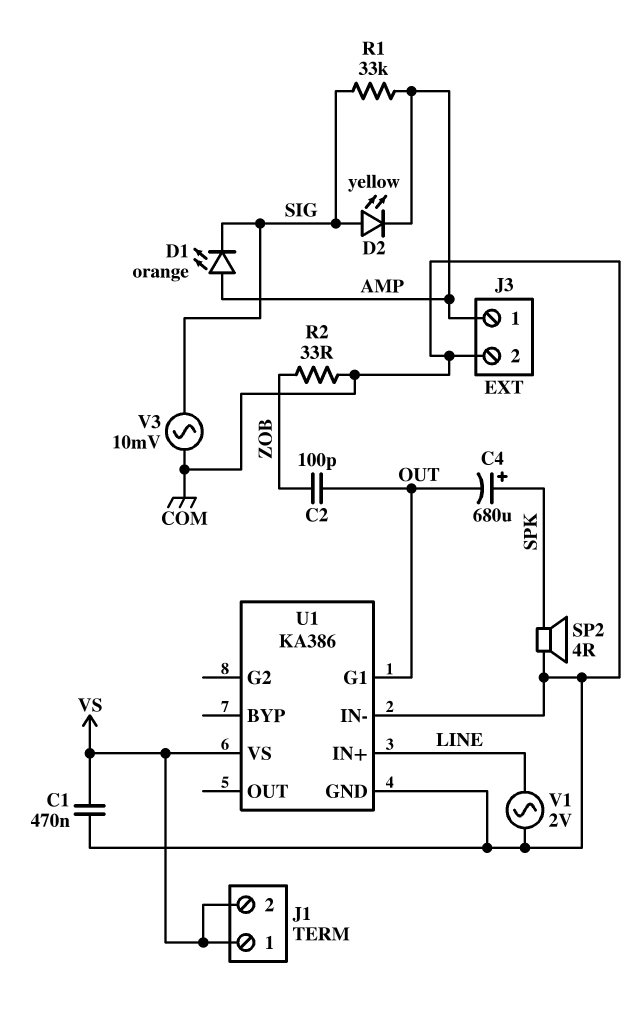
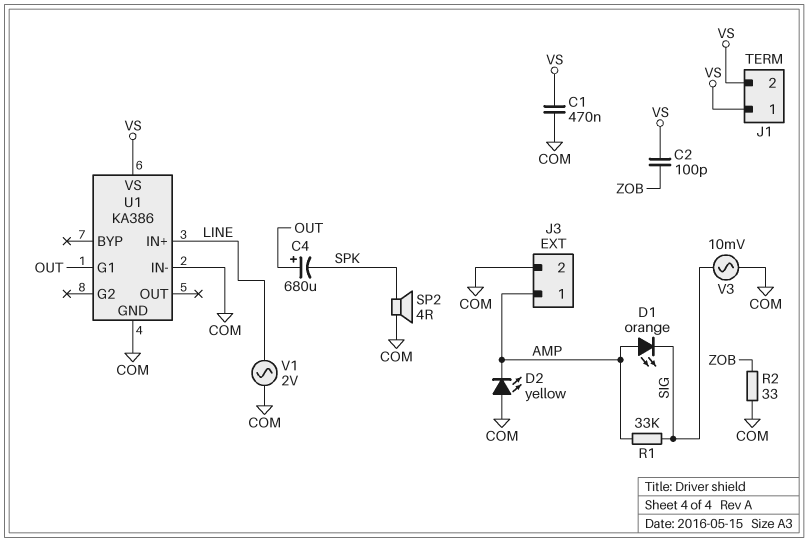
C2: 100pF (OUT, ZOB) -> 100pF (VS, ZOB)
C4: 680uF (plus SPK, minus OUT) -> 680uF (plus OUT, minus SPK)
D2: LED yellow (A SIG, K AMP) -> LED yellow (A COM, K AMP)

